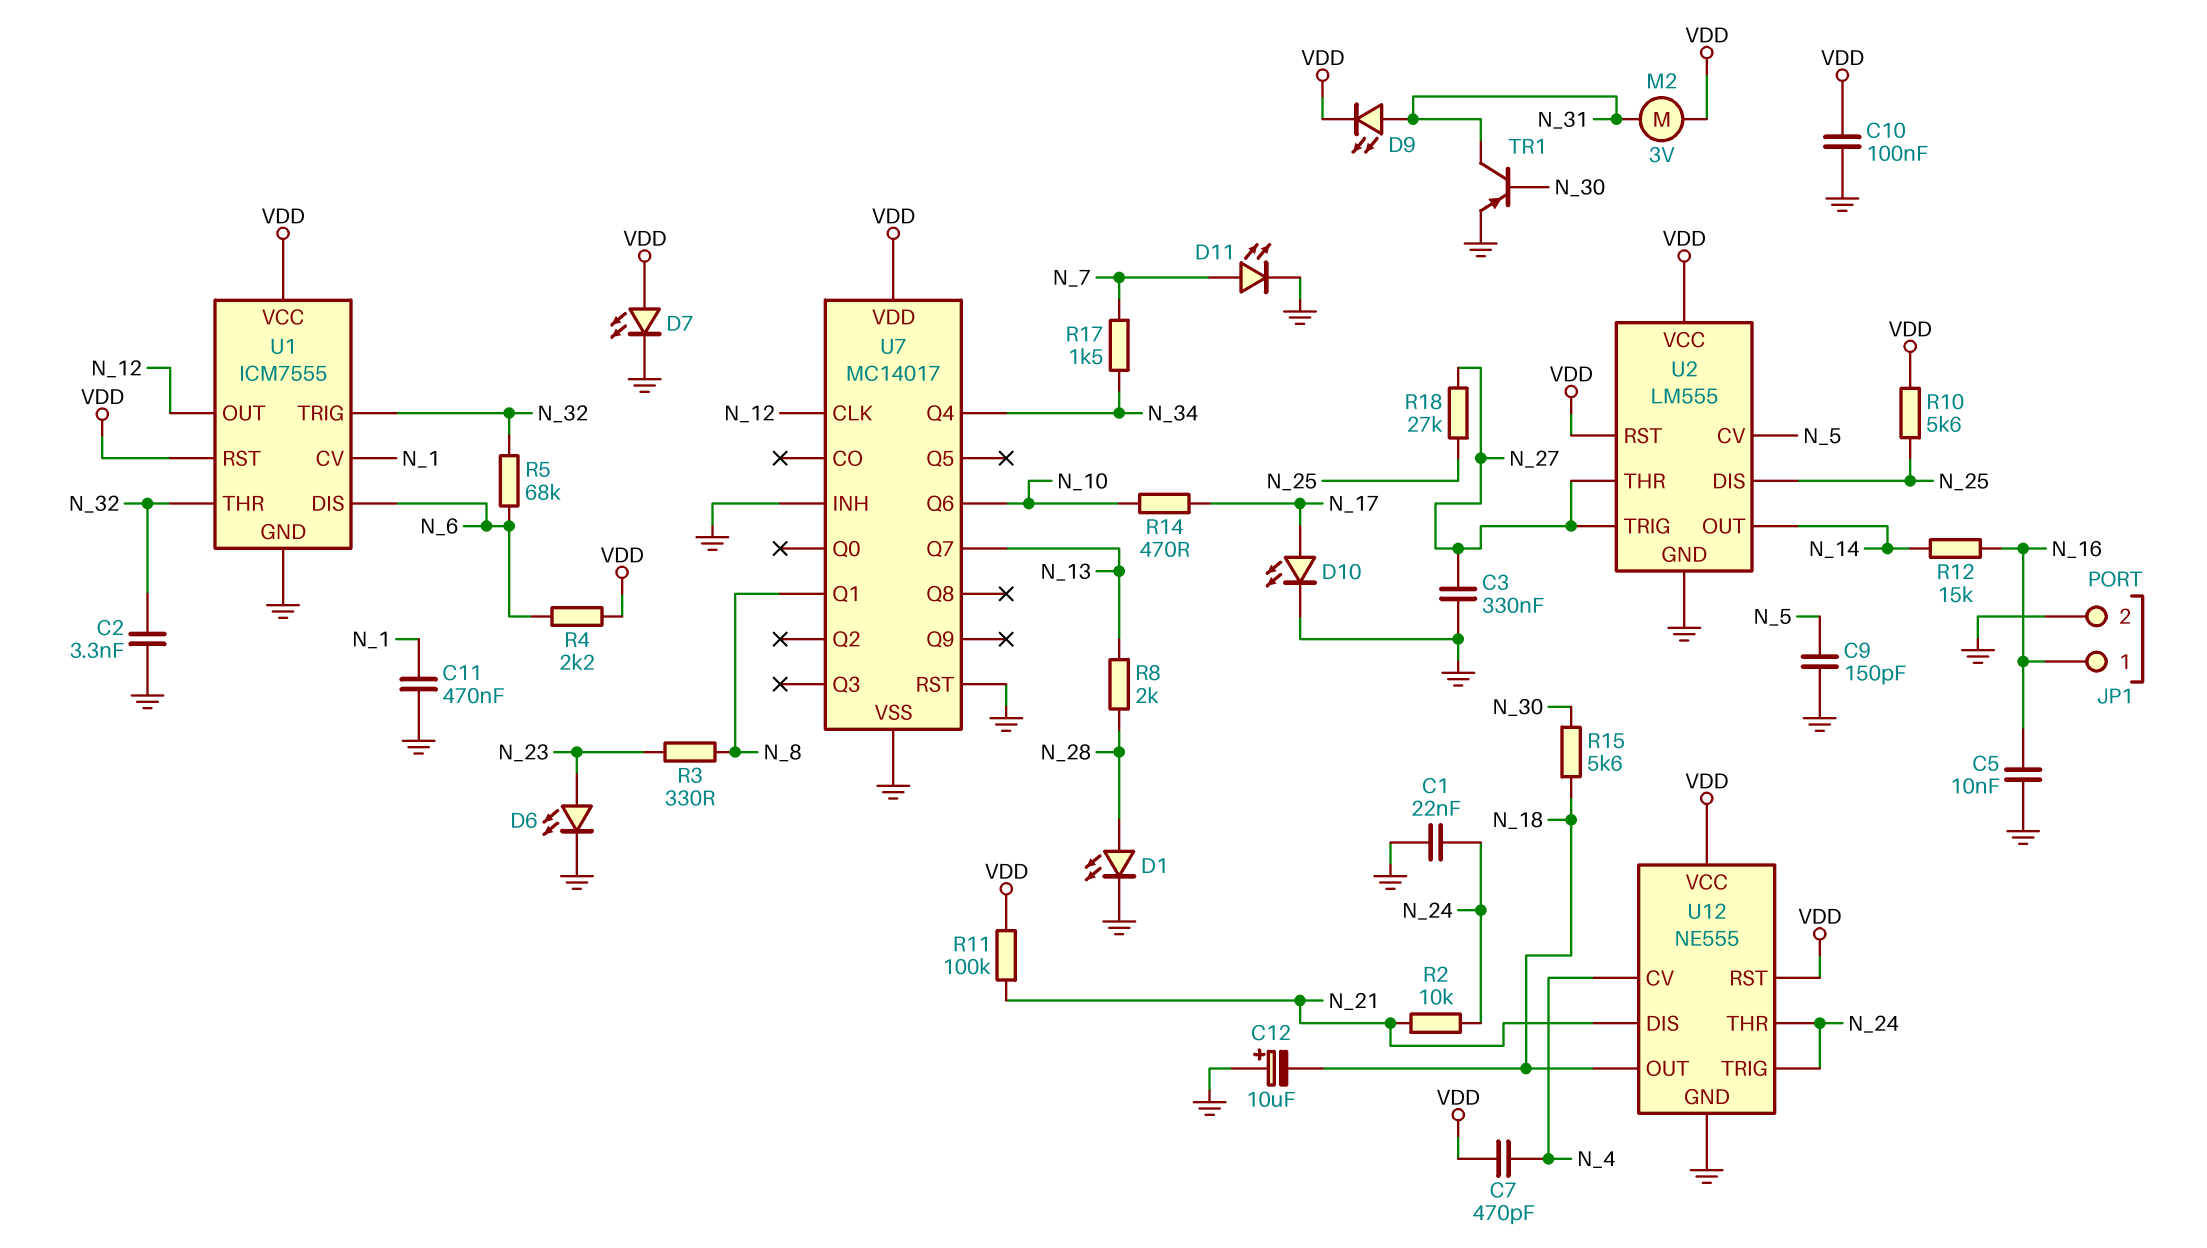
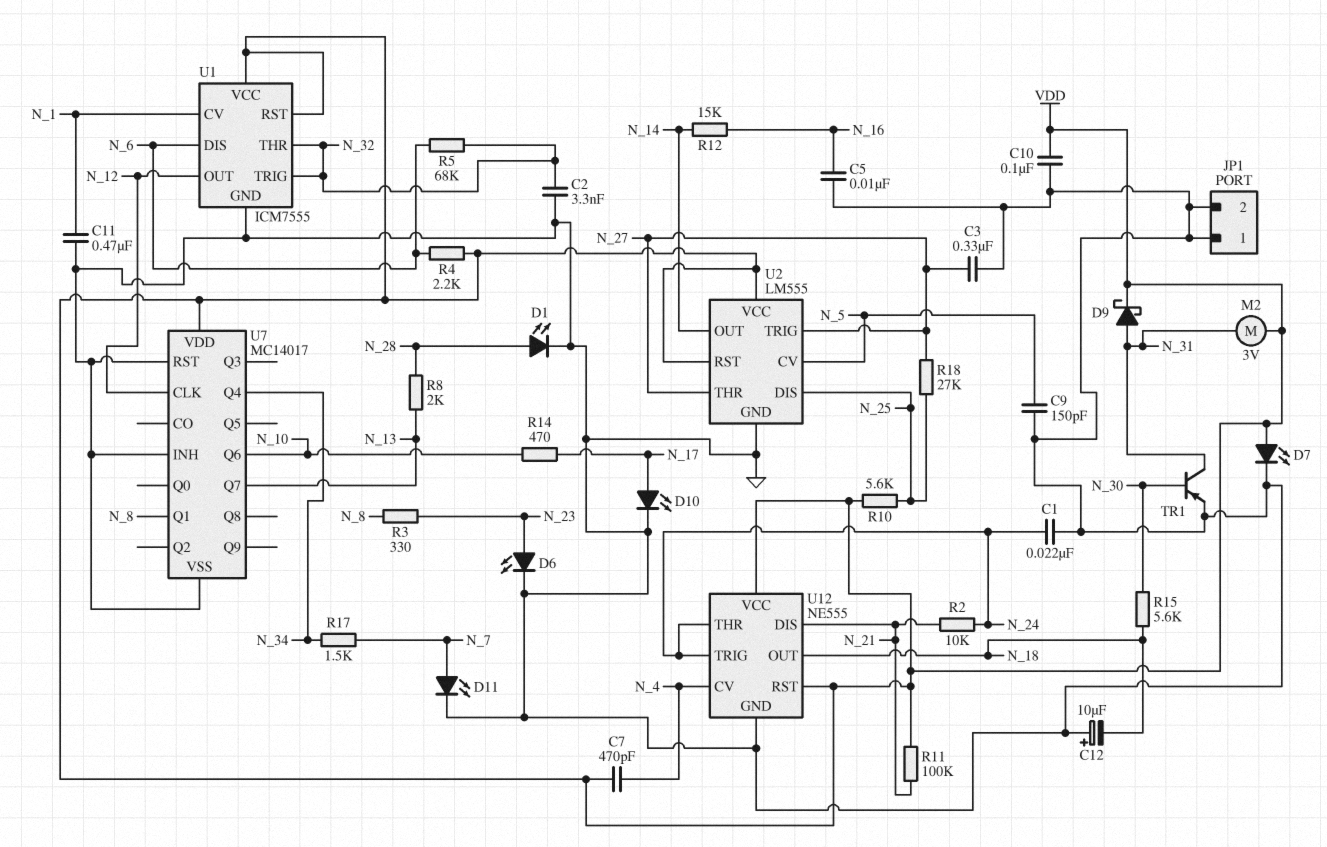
D9: LED (A N_31, K VDD) -> schottky (A N_31, K VDD)
JP1 pin 1: N_16 -> GND

